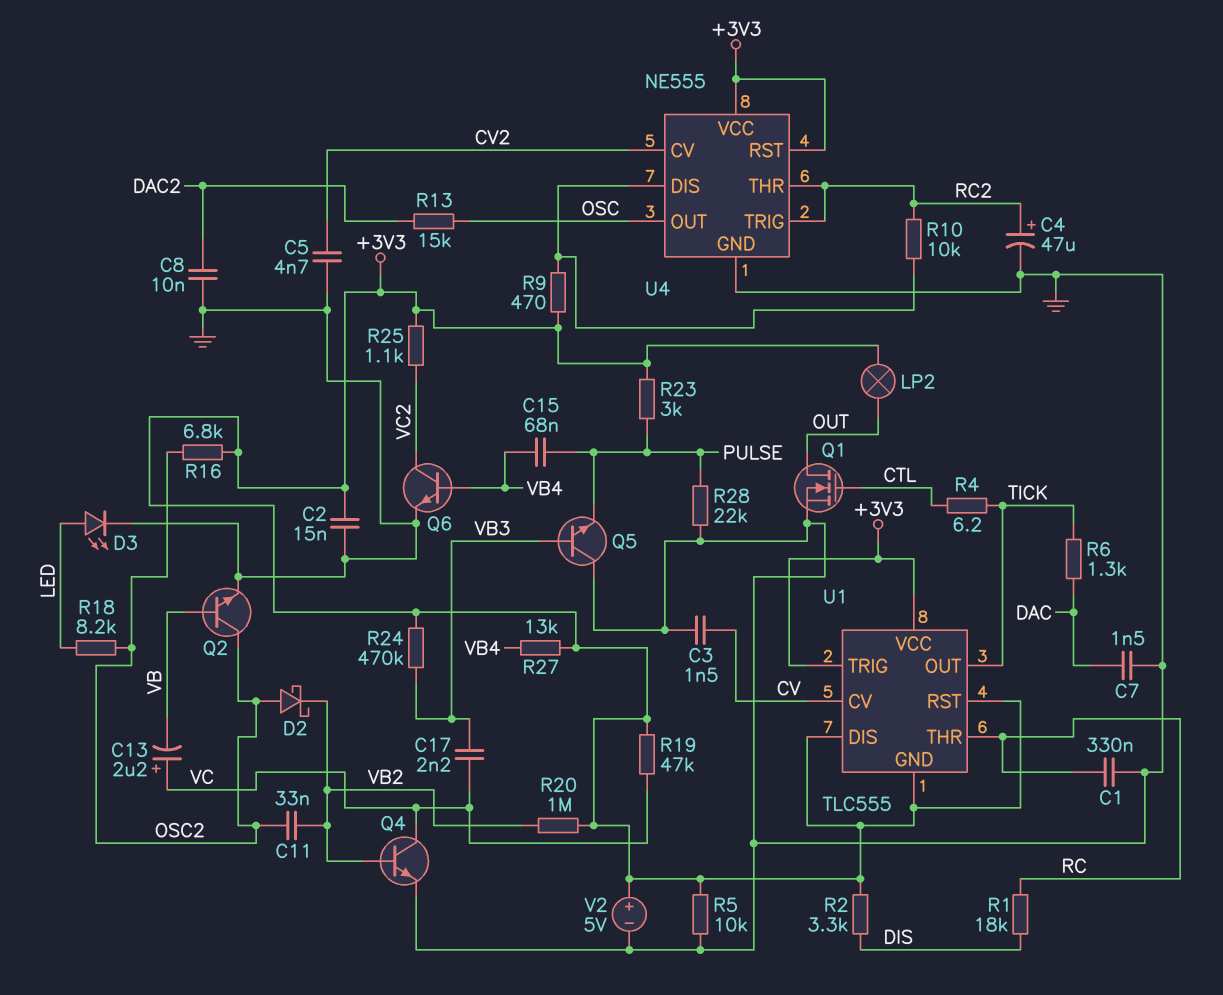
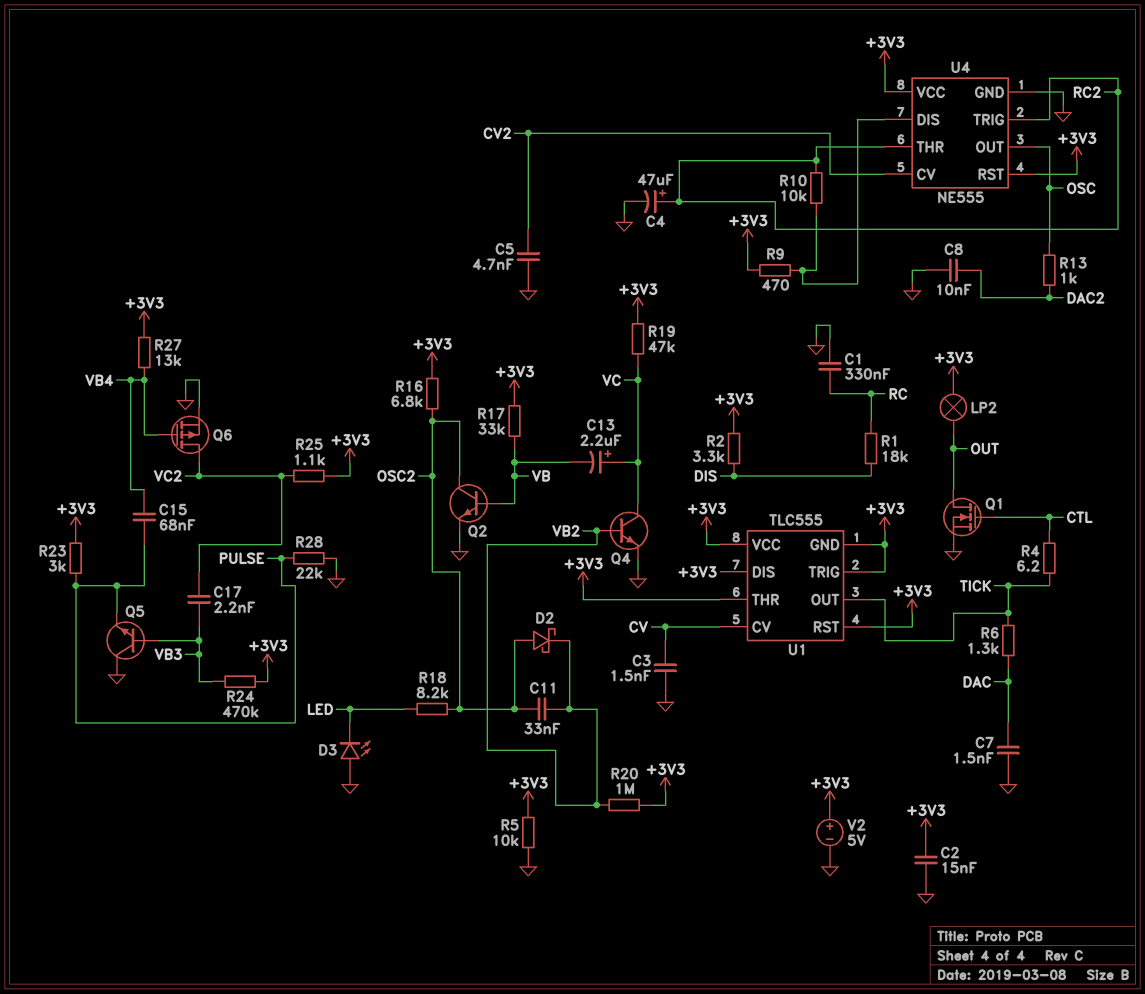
C17: 2.2nF (VB3, VC) -> 2.2nF (VB3, VC2)
D3: LED (A LED, K GND) -> LED (A GND, K LED)
Q6: NPN (B VB4, C VC2, E GND) -> PMOS (G VB4, D VC2, S GND)
R13: 15k (DAC2, OSC) -> 1k (DAC2, OSC)
R17: none -> 33k (+3V3, VB)
U1 pin THR: RC -> +3V3

